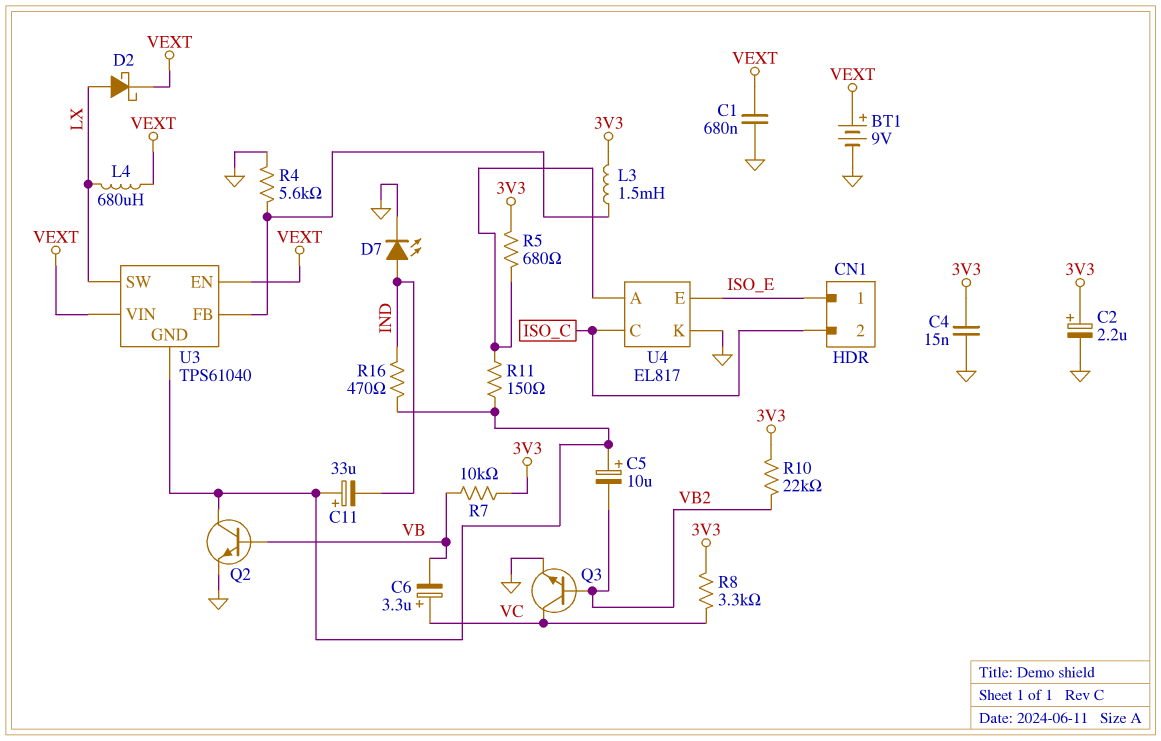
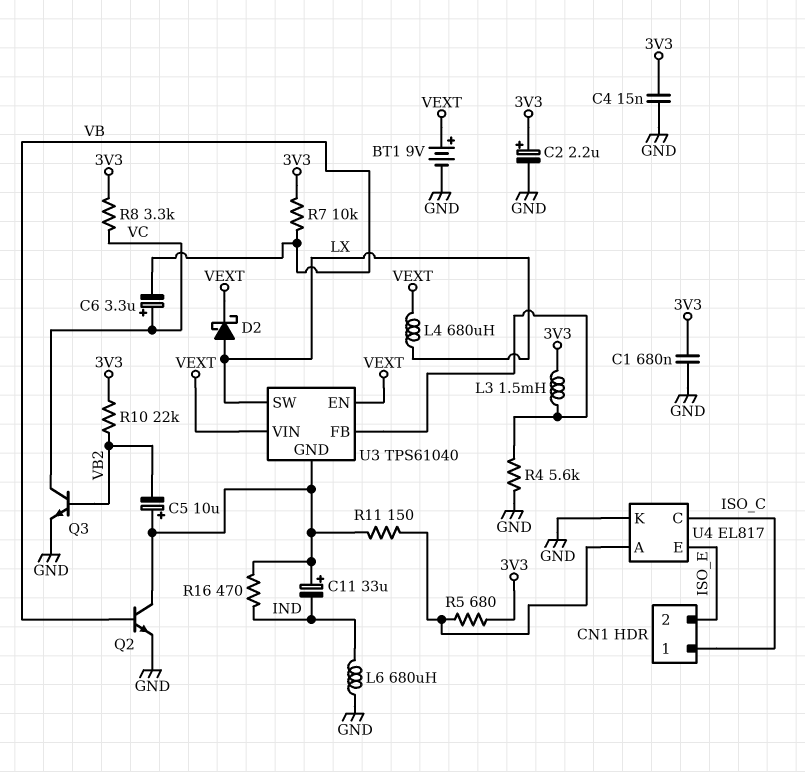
C1: 680nF (GND, VEXT) -> 680nF (3V3, GND)
CN1 pin 1: ISO_E -> ISO_C
CN1 pin 2: ISO_C -> ISO_E
D7: LED (A IND, K GND) -> none
L6: none -> 680uH (GND, IND)

